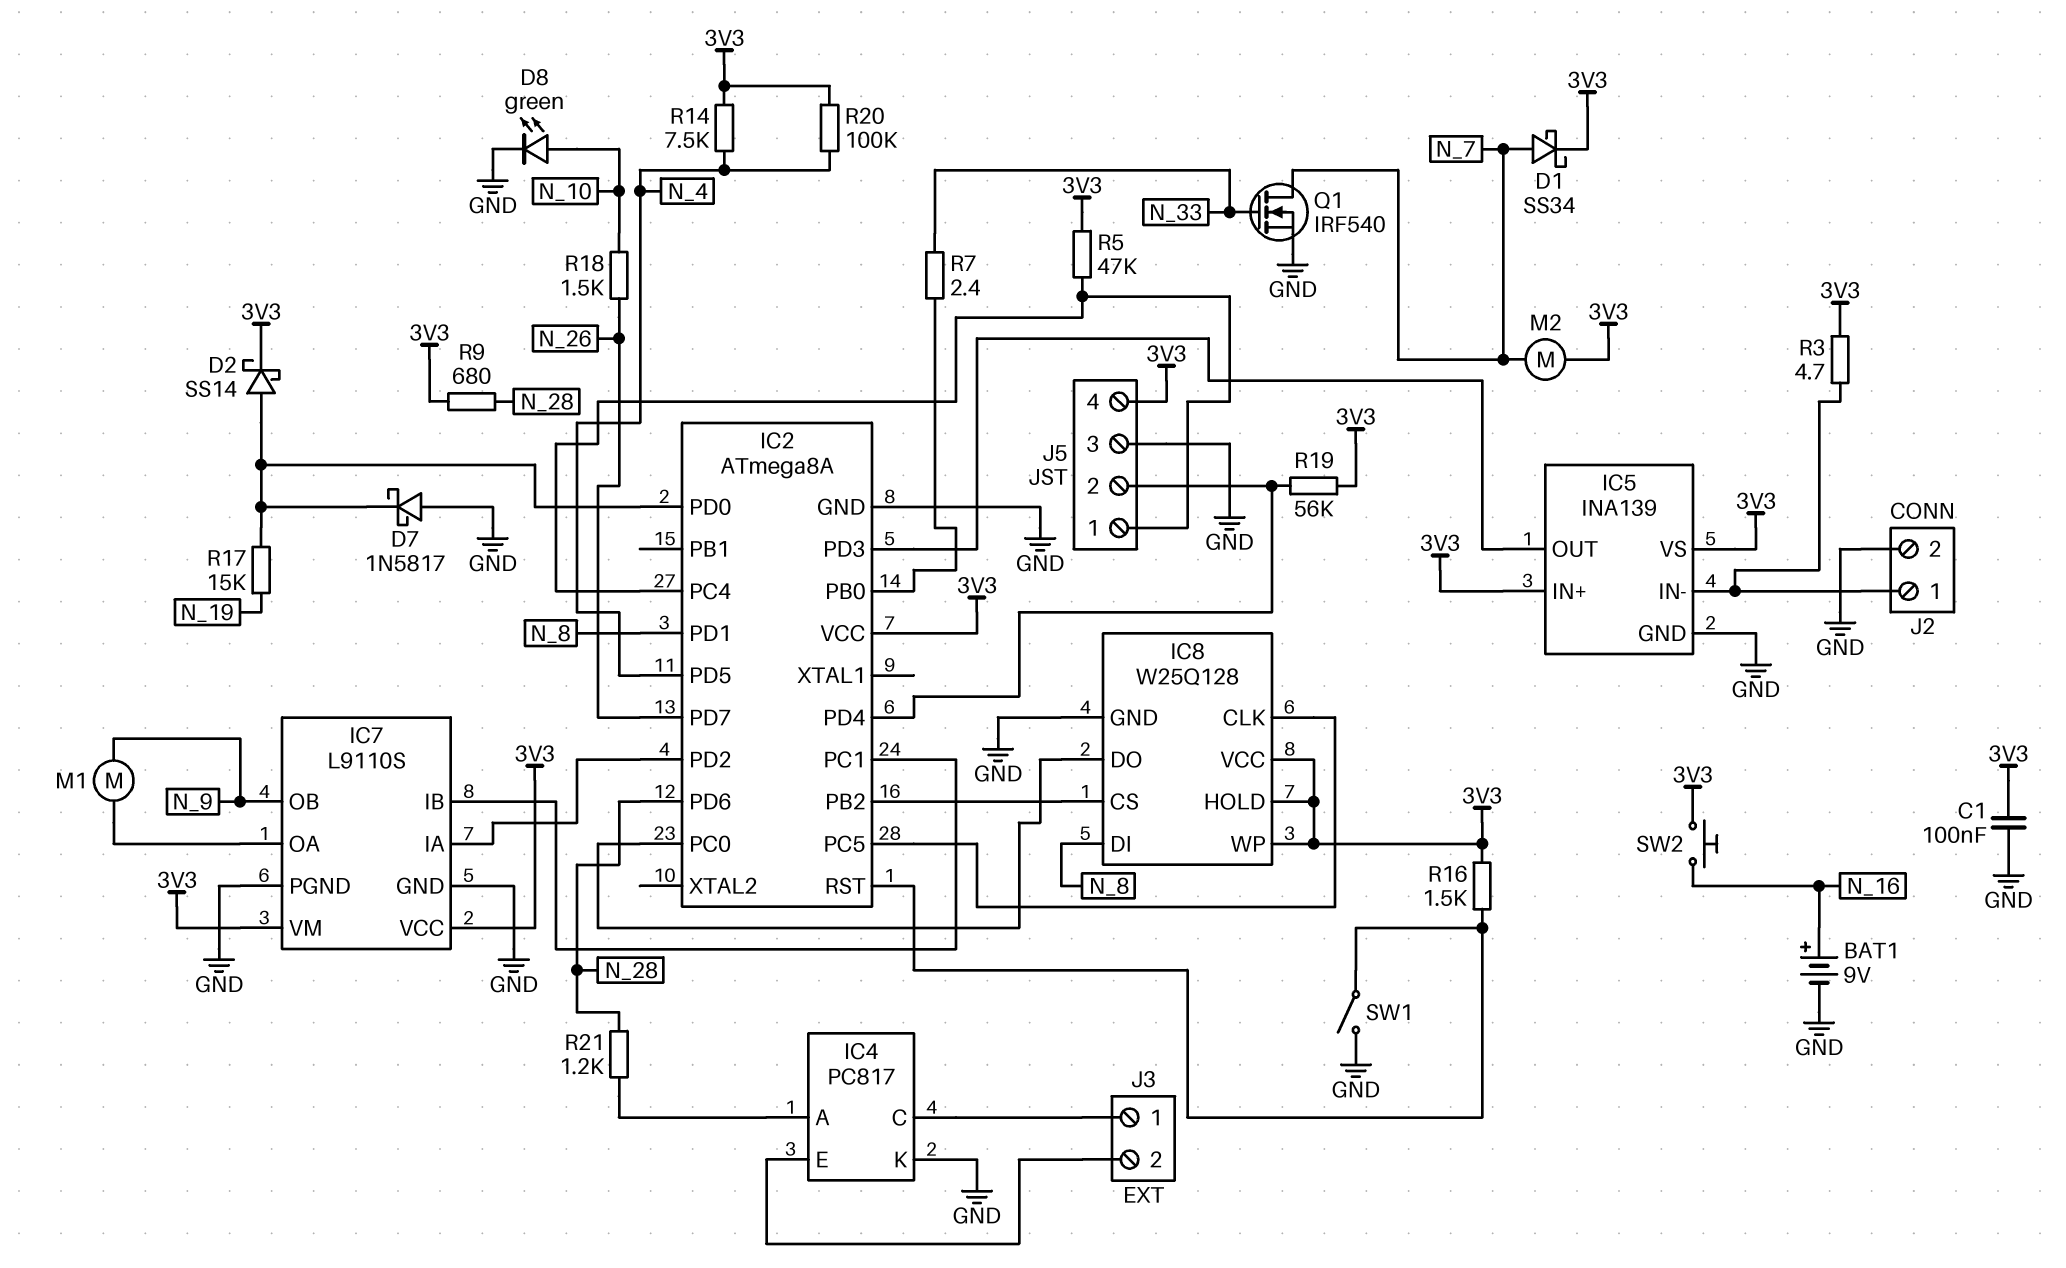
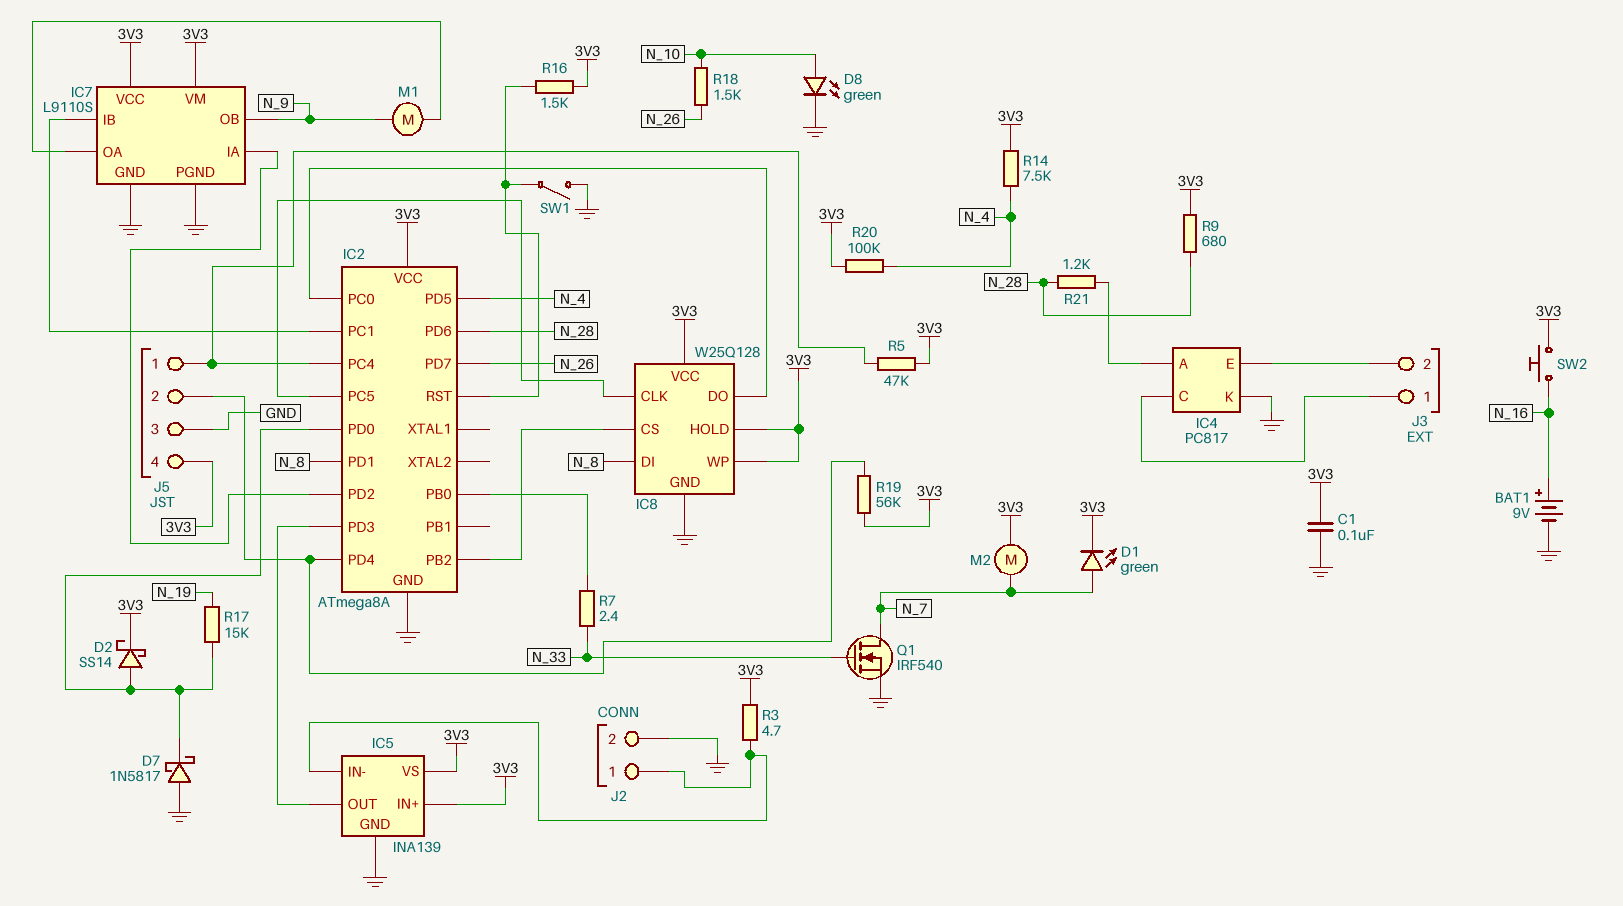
D1: schottky SS34 (A N_7, K 3V3) -> LED green (A N_7, K 3V3)

